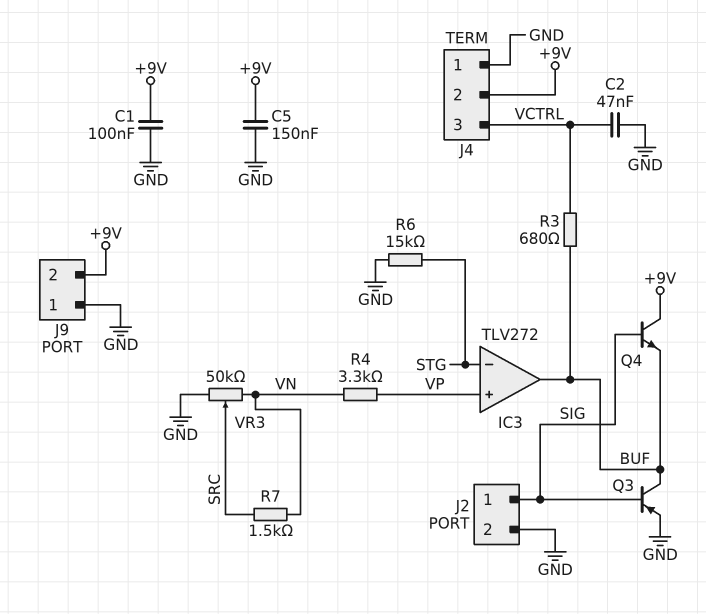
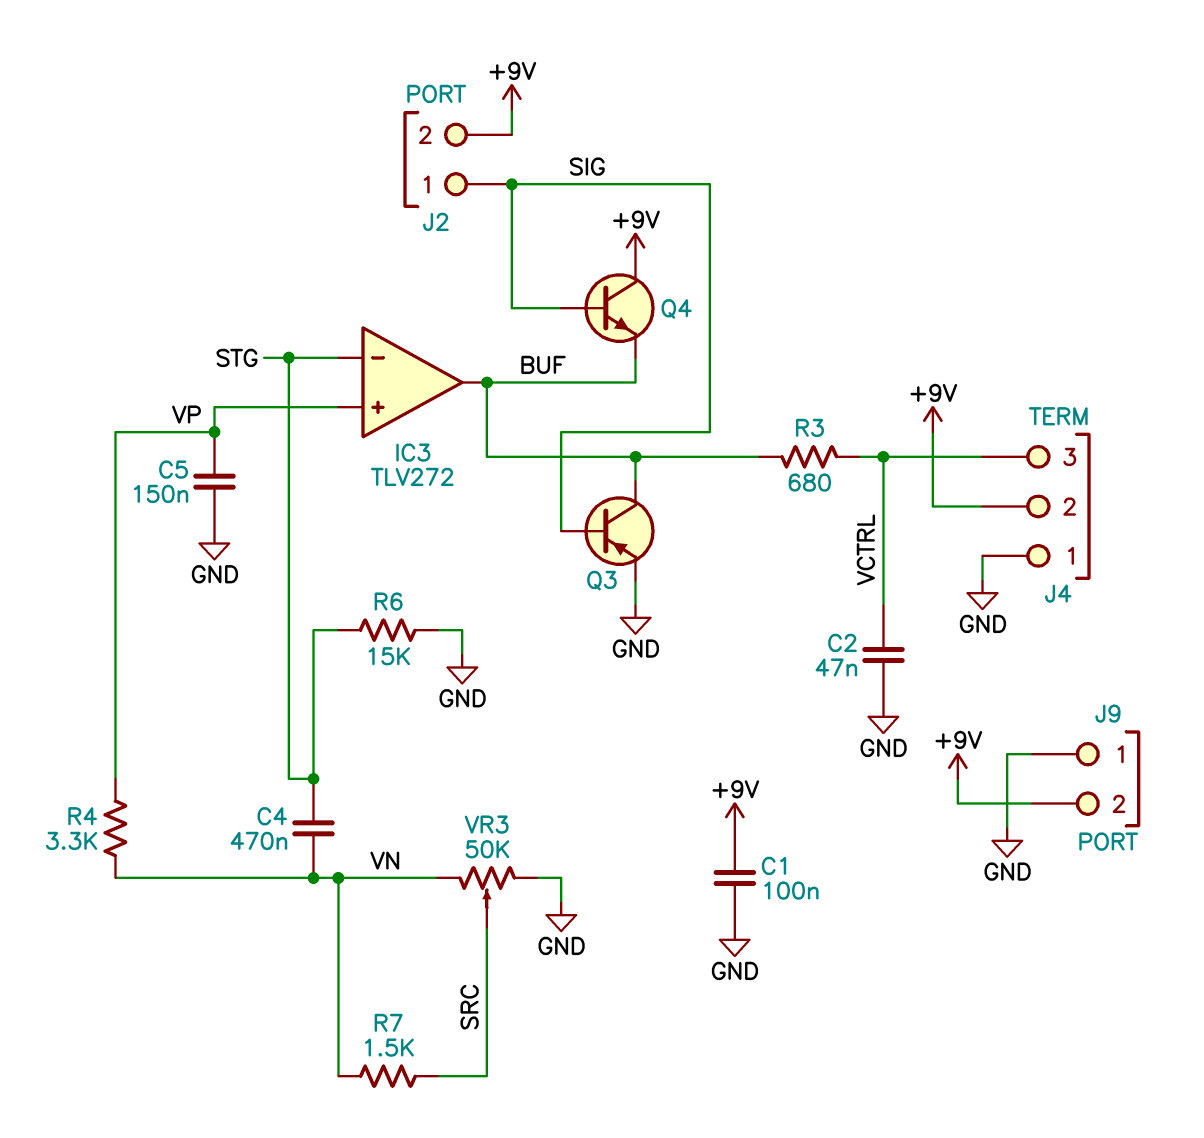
C4: none -> 470nF (STG, VN)
C5: 150nF (+9V, GND) -> 150nF (GND, VP)
J2 pin 2: GND -> +9V

